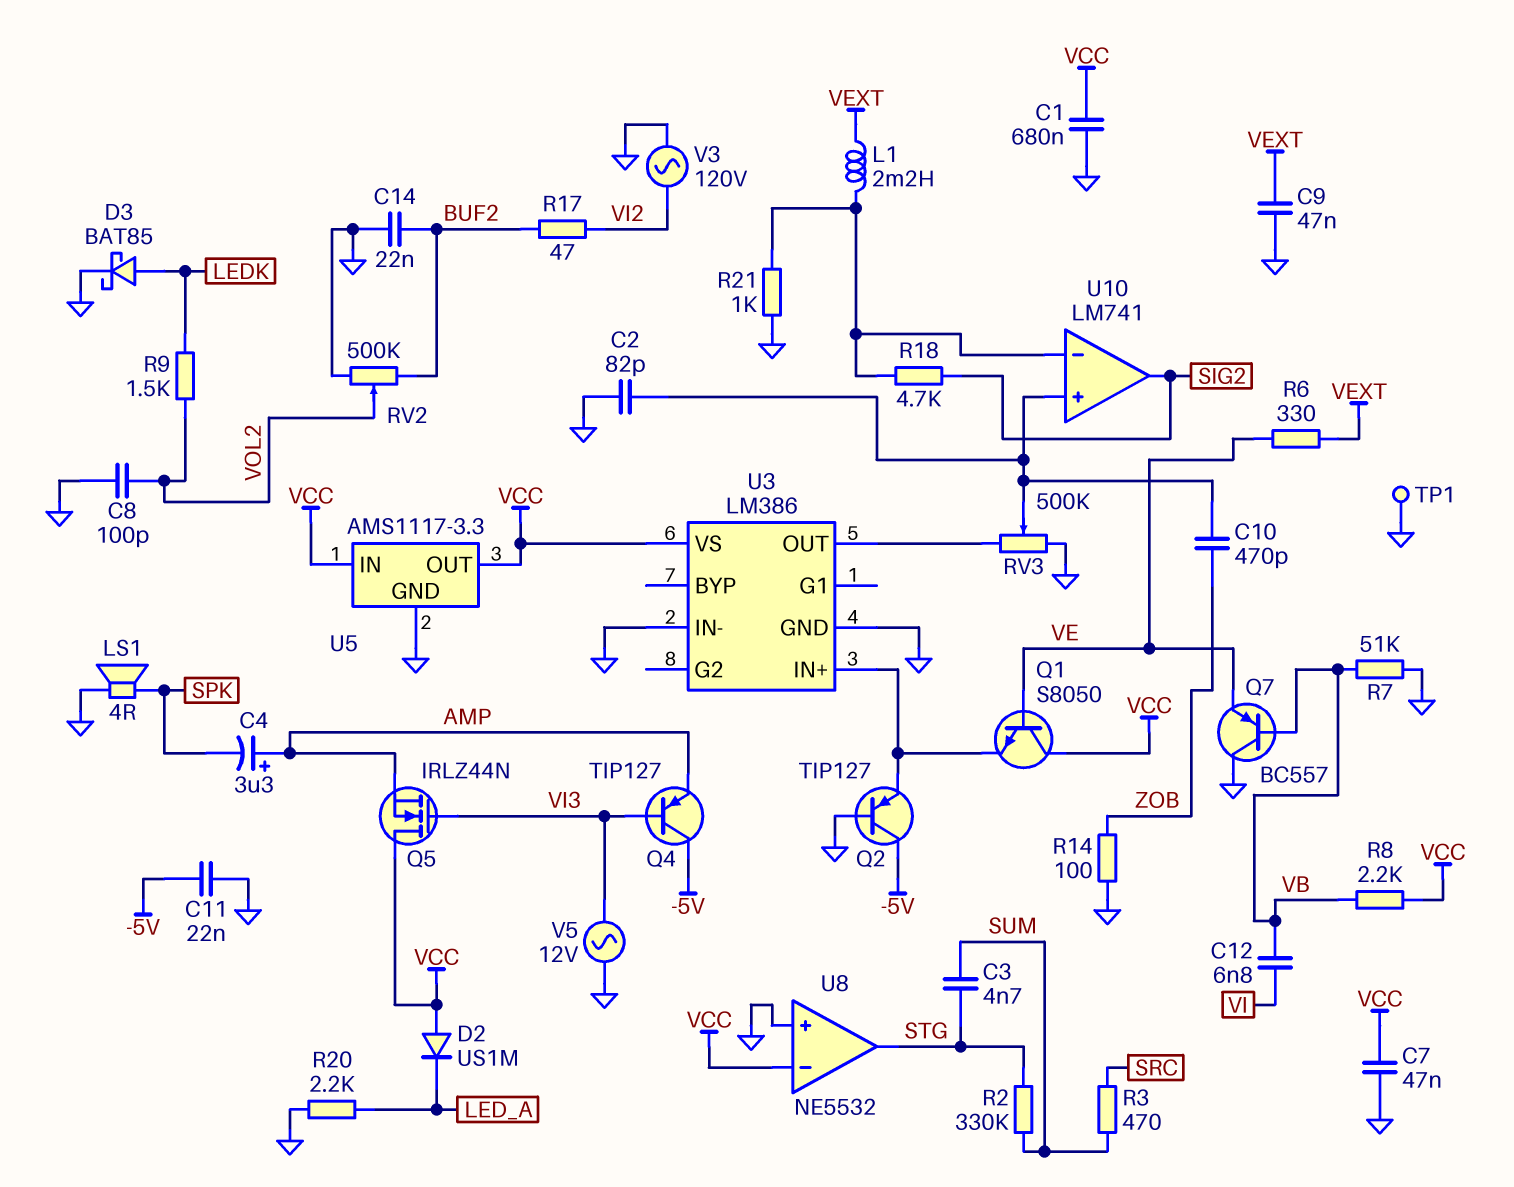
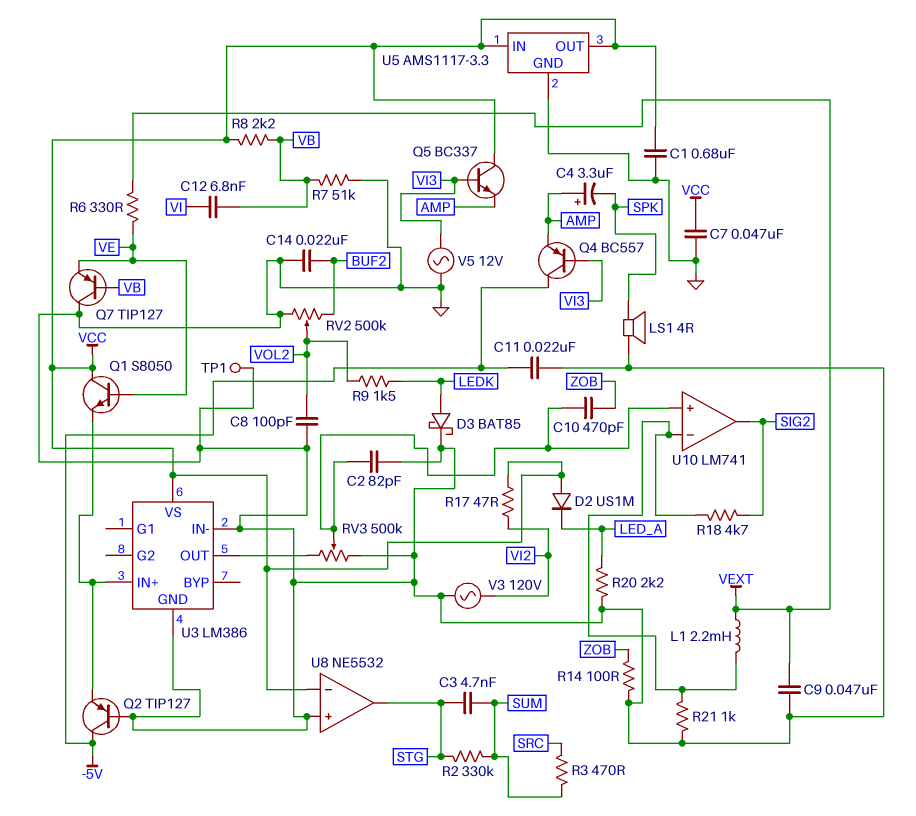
Q4: PNP TIP127 (B VI3, C -5V, E AMP) -> PNP BC557 (B VI3, C -5V, E AMP)
Q5: NMOS IRLZ44N (G VI3, D VCC, S AMP) -> NPN BC337 (B VI3, C VCC, E AMP)
Q7: PNP BC557 (B VB, C GND, E VE) -> PNP TIP127 (B VB, C GND, E VE)
R17: 47 (BUF2, VI2) -> 47 (VCC, VI2)

